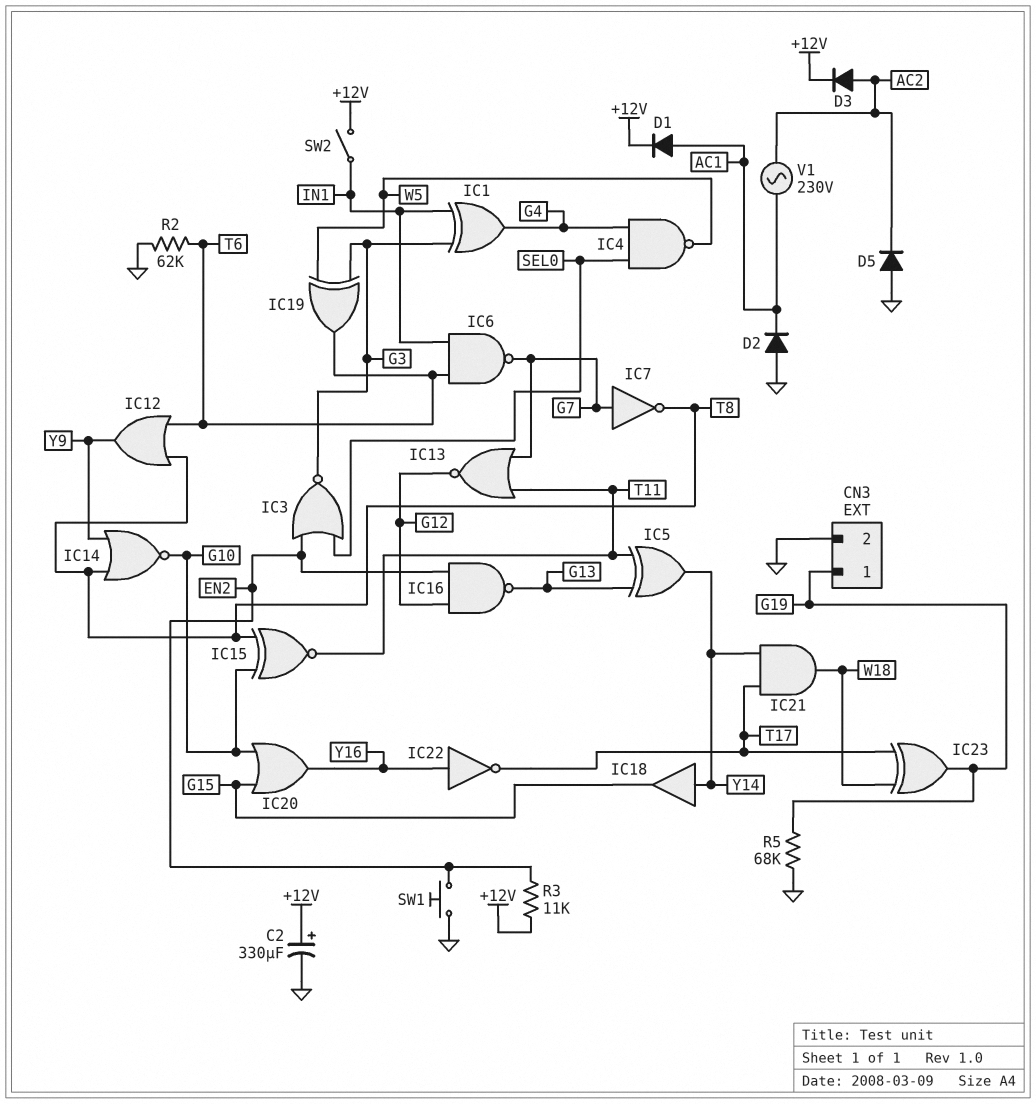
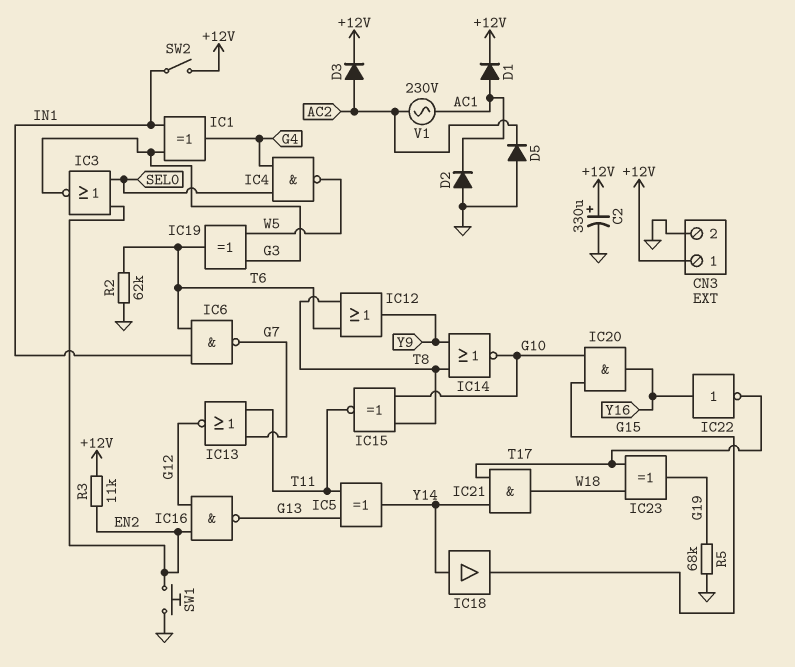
CN3 pin 1: G19 -> +12V
IC7: NOT (in G7, out T8) -> none
IC20: OR (in G10, in G15, out Y16) -> AND (in G10, in G15, out Y16)

